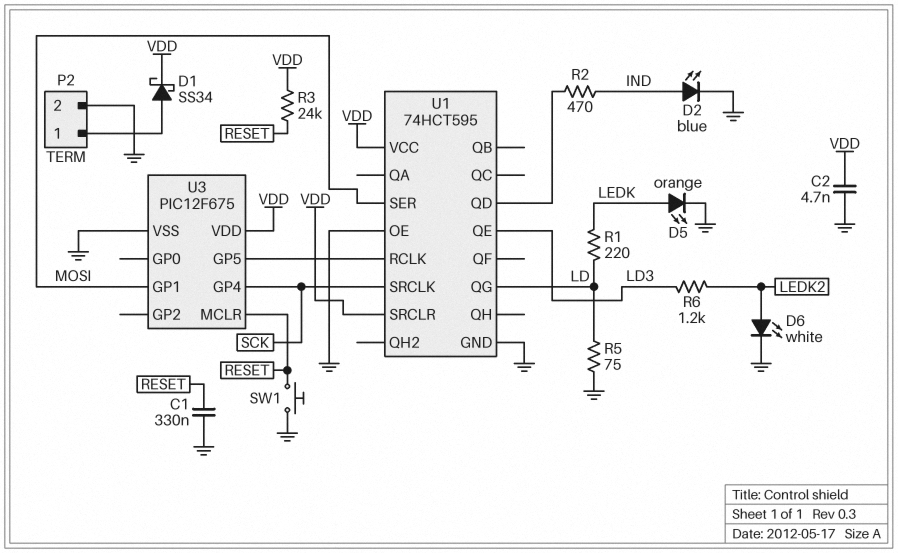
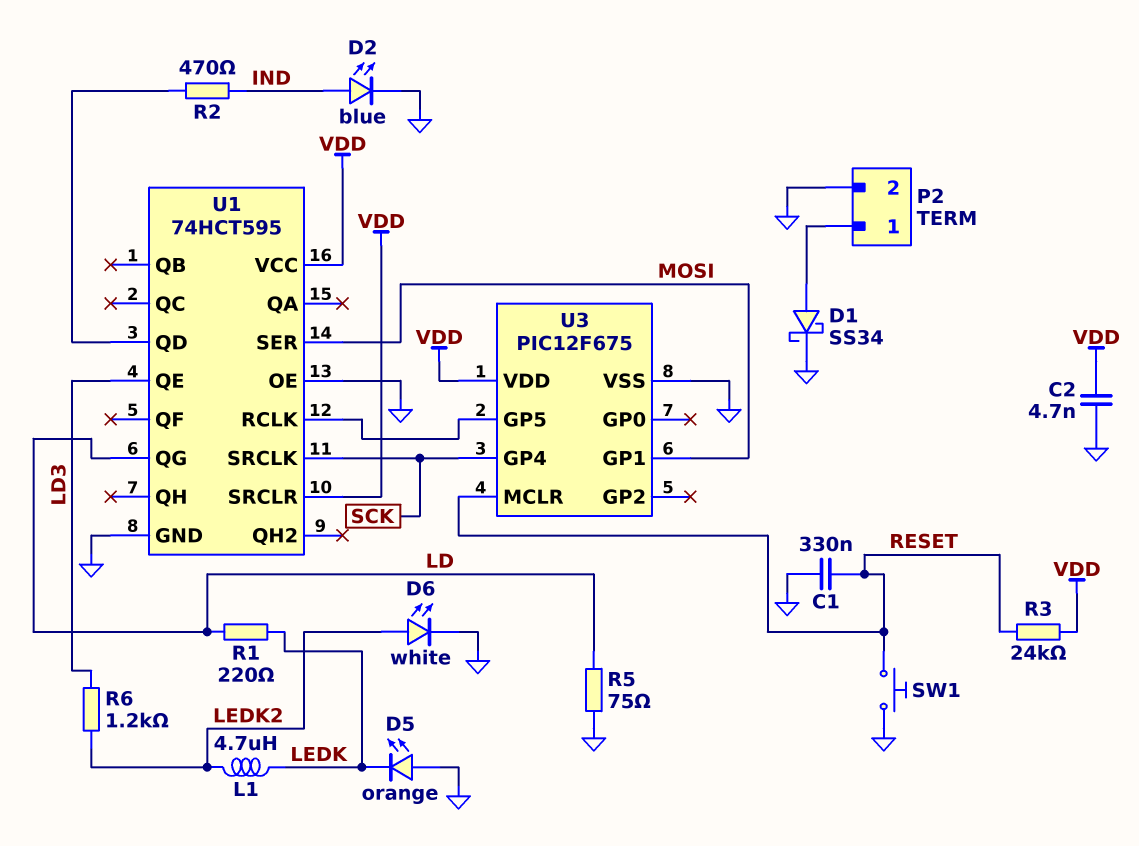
D1: schottky SS34 (A P2/1, K VDD) -> schottky SS34 (A P2/1, K GND)
D5: LED orange (A LEDK, K GND) -> LED orange (A GND, K LEDK)
L1: none -> 4.7uH (LEDK, LEDK2)

